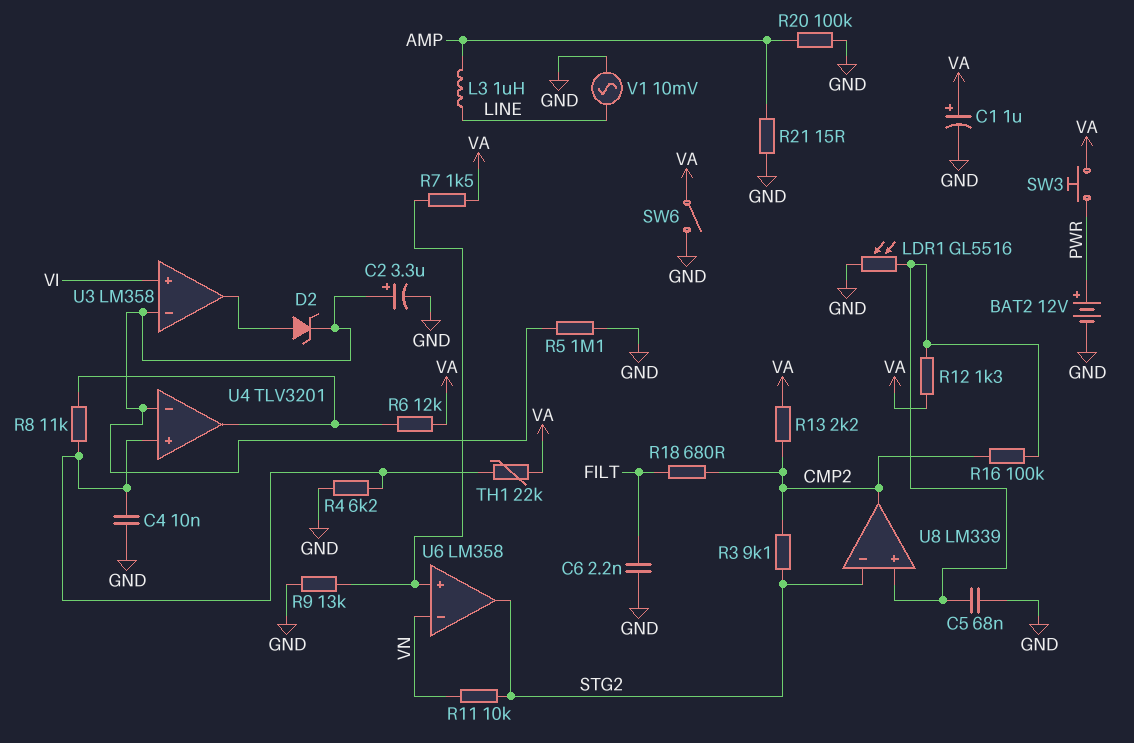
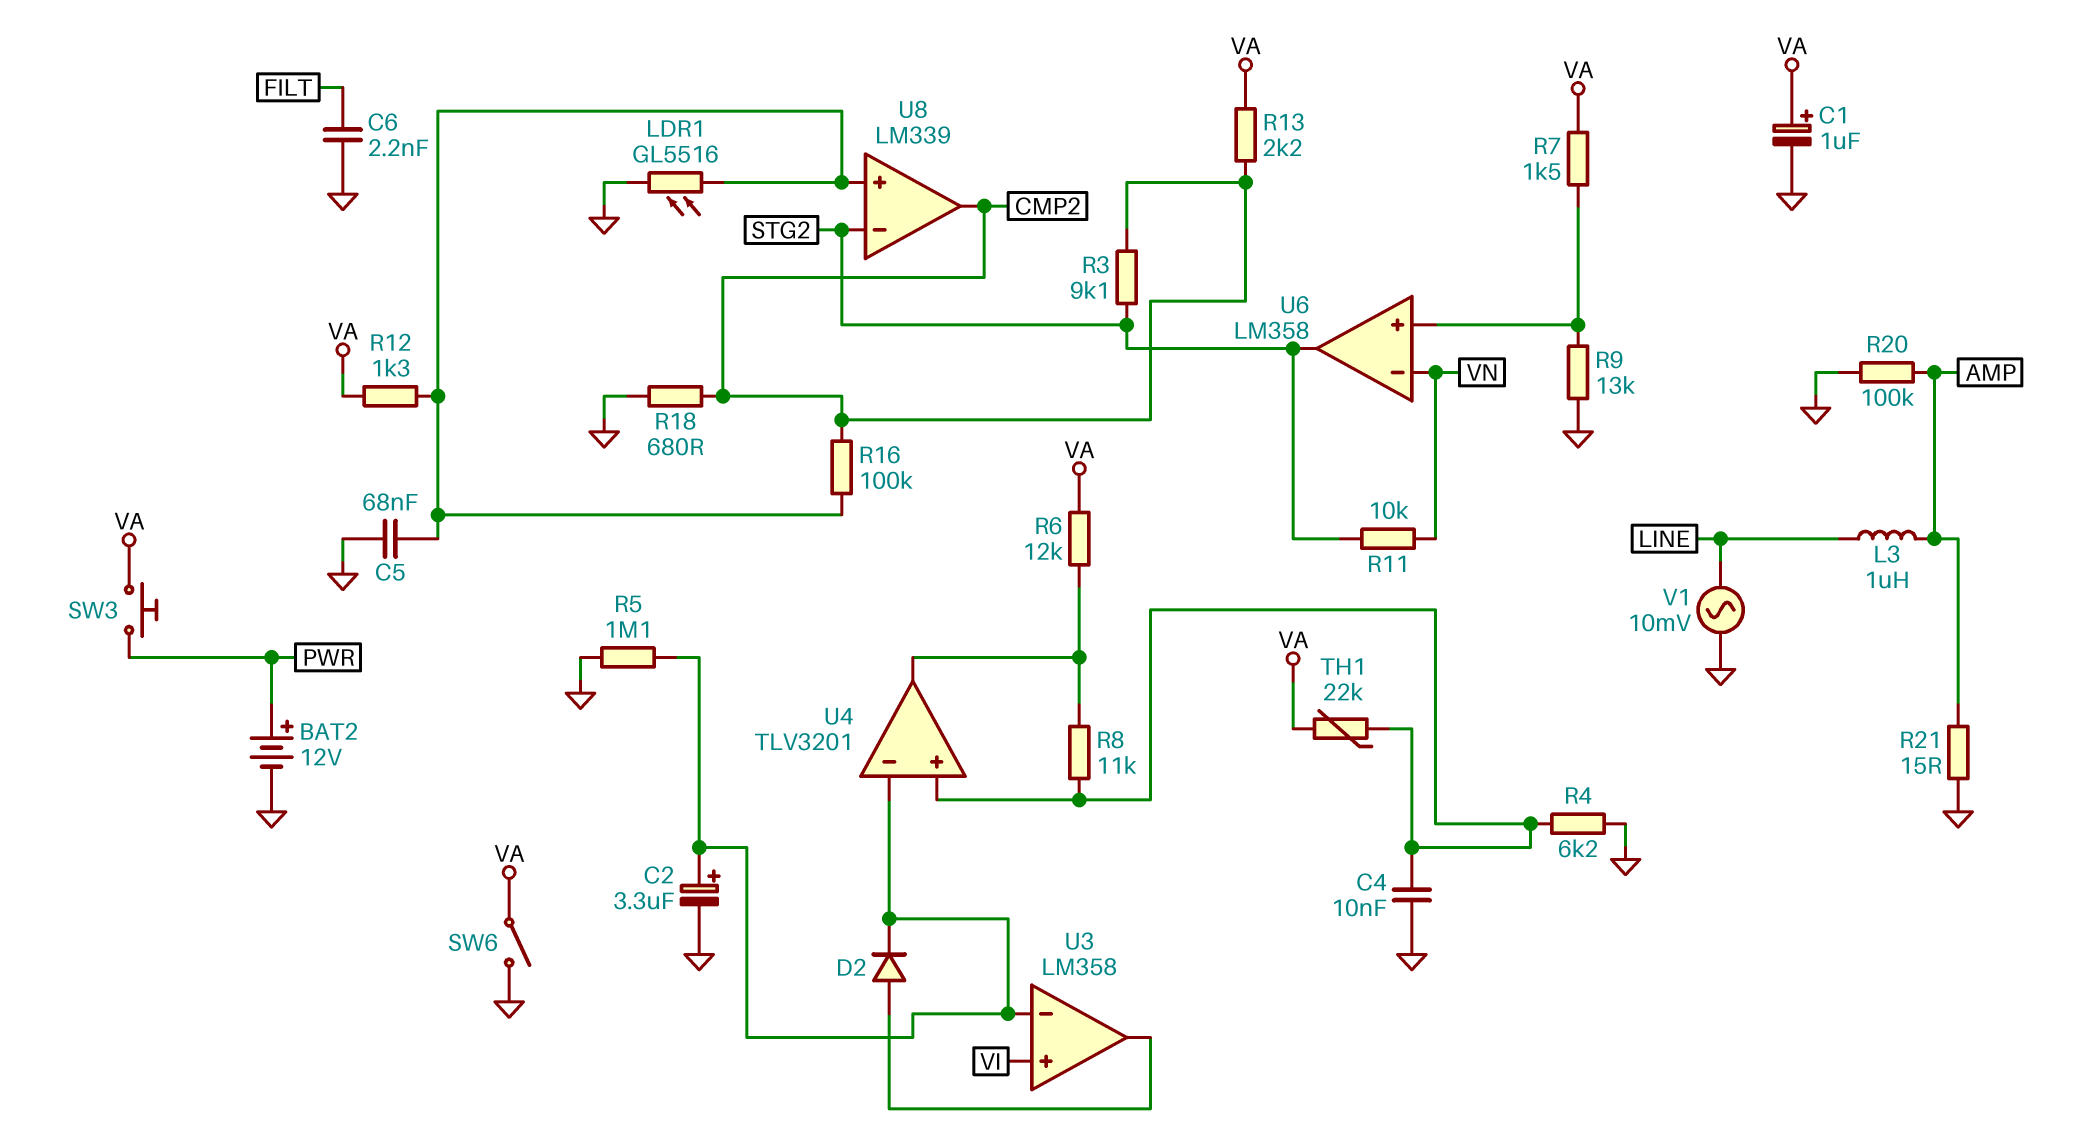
D2: zener (A U3/out, K U3/in-) -> diode (A U3/out, K U3/in-)
R18: 680 (CMP2, FILT) -> 680 (CMP2, GND)

